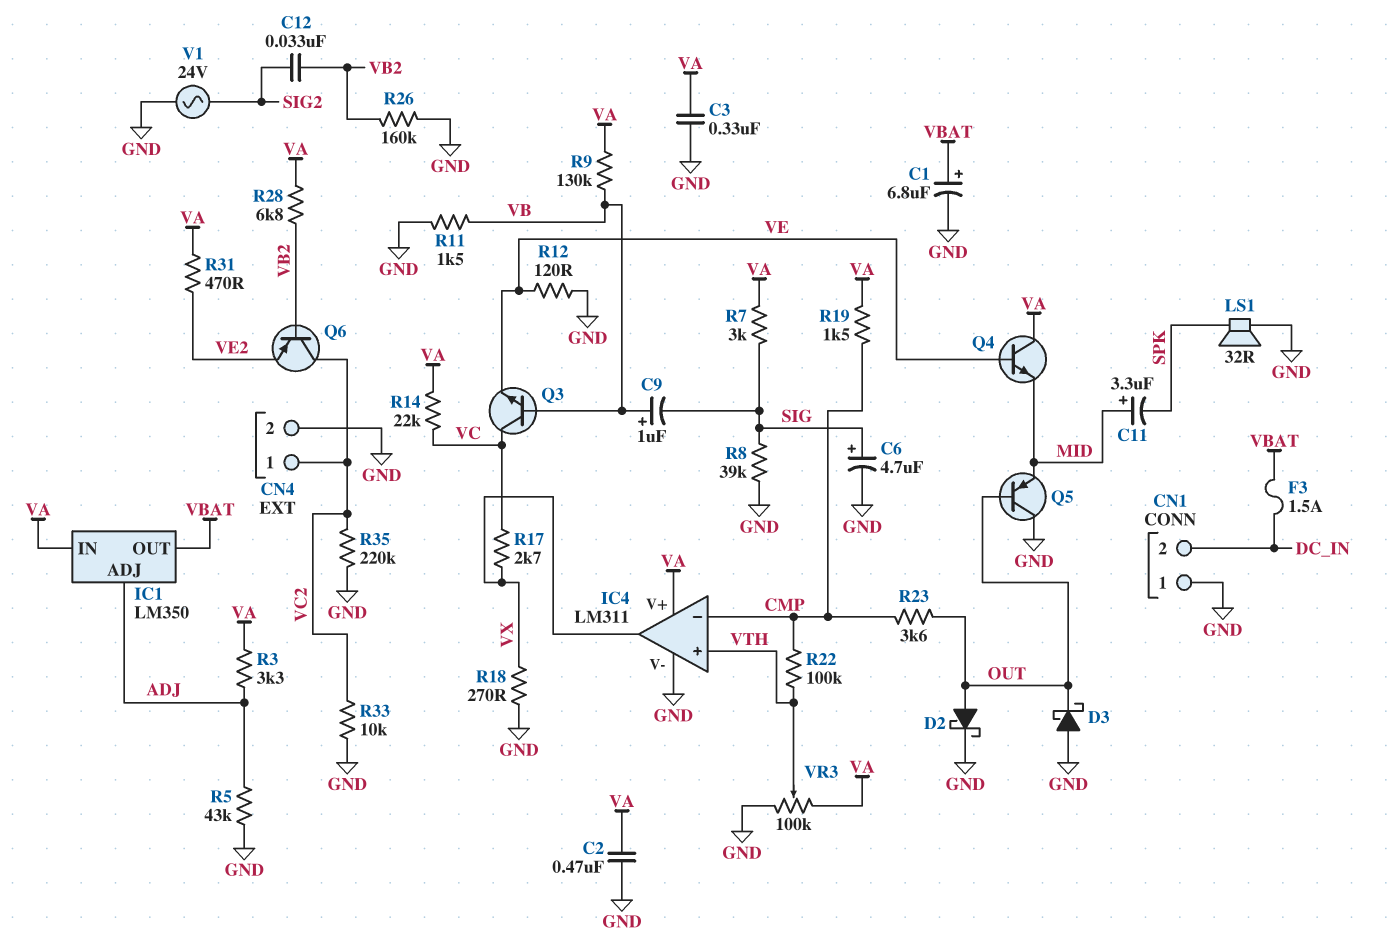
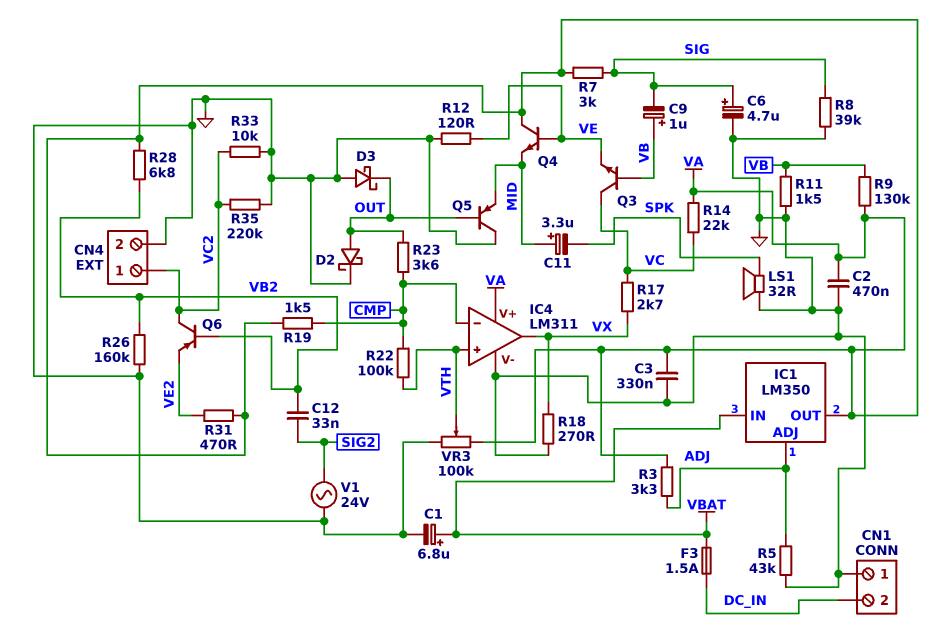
IC1 pin IN: VA -> VBAT
IC1 pin OUT: VBAT -> VA

